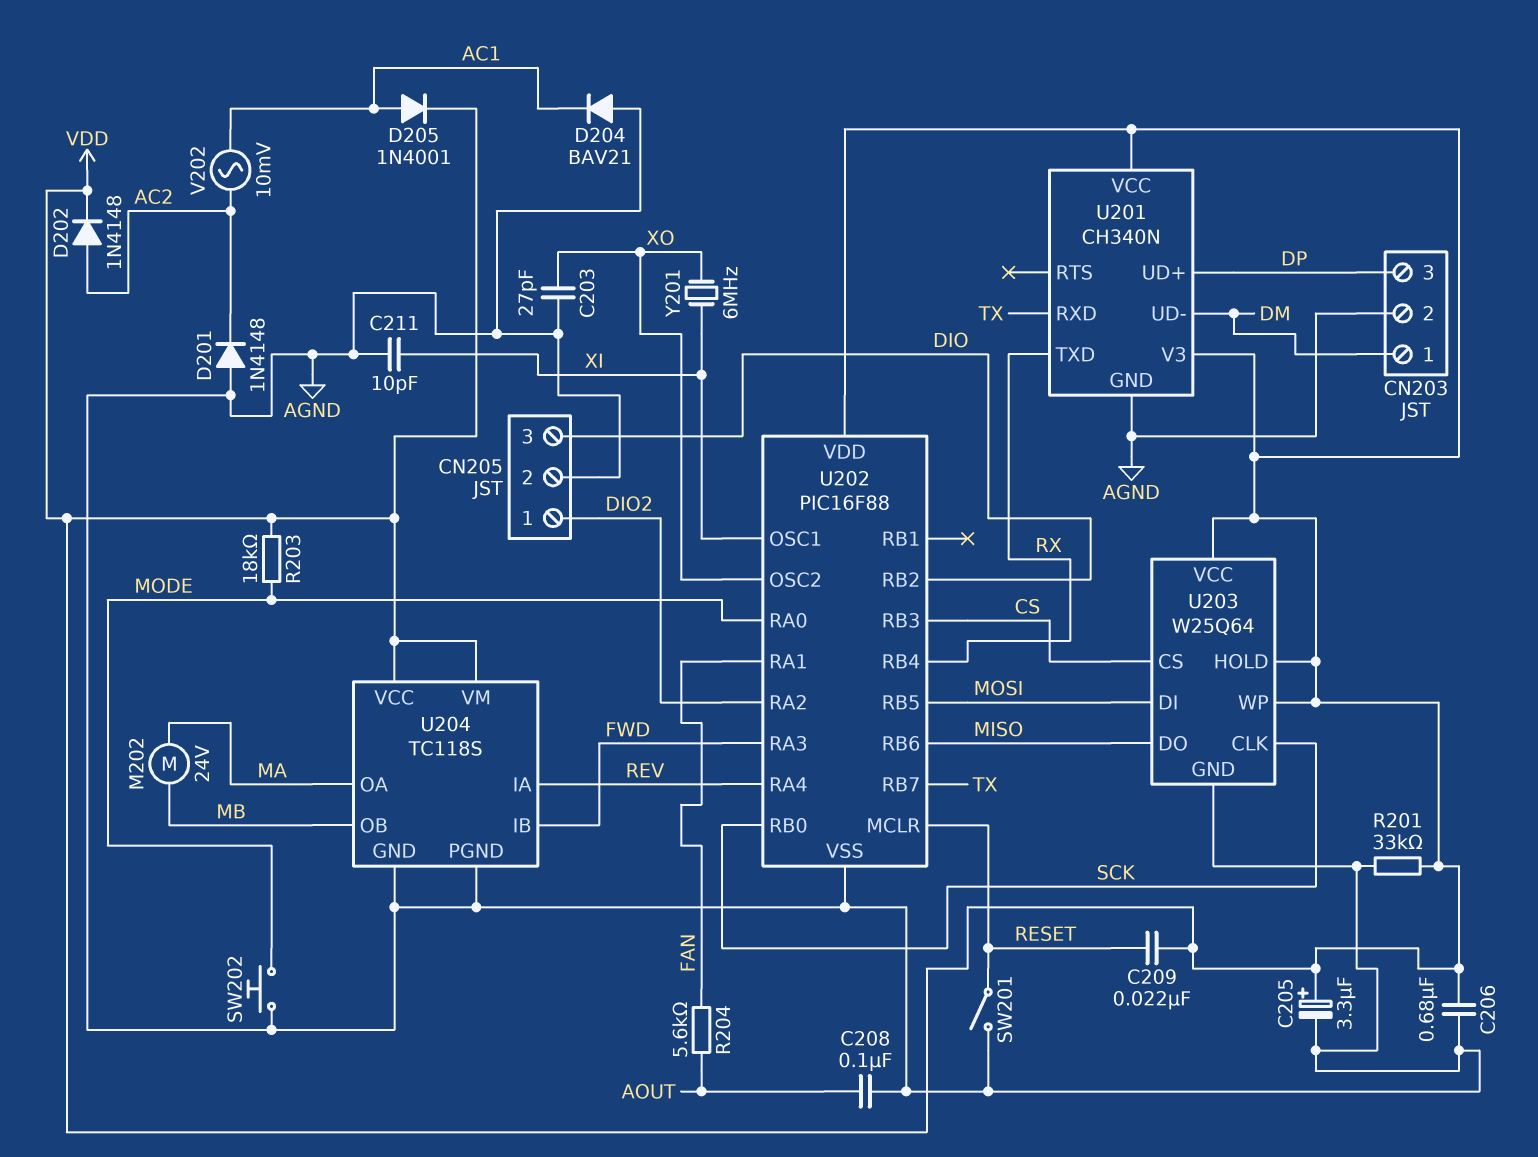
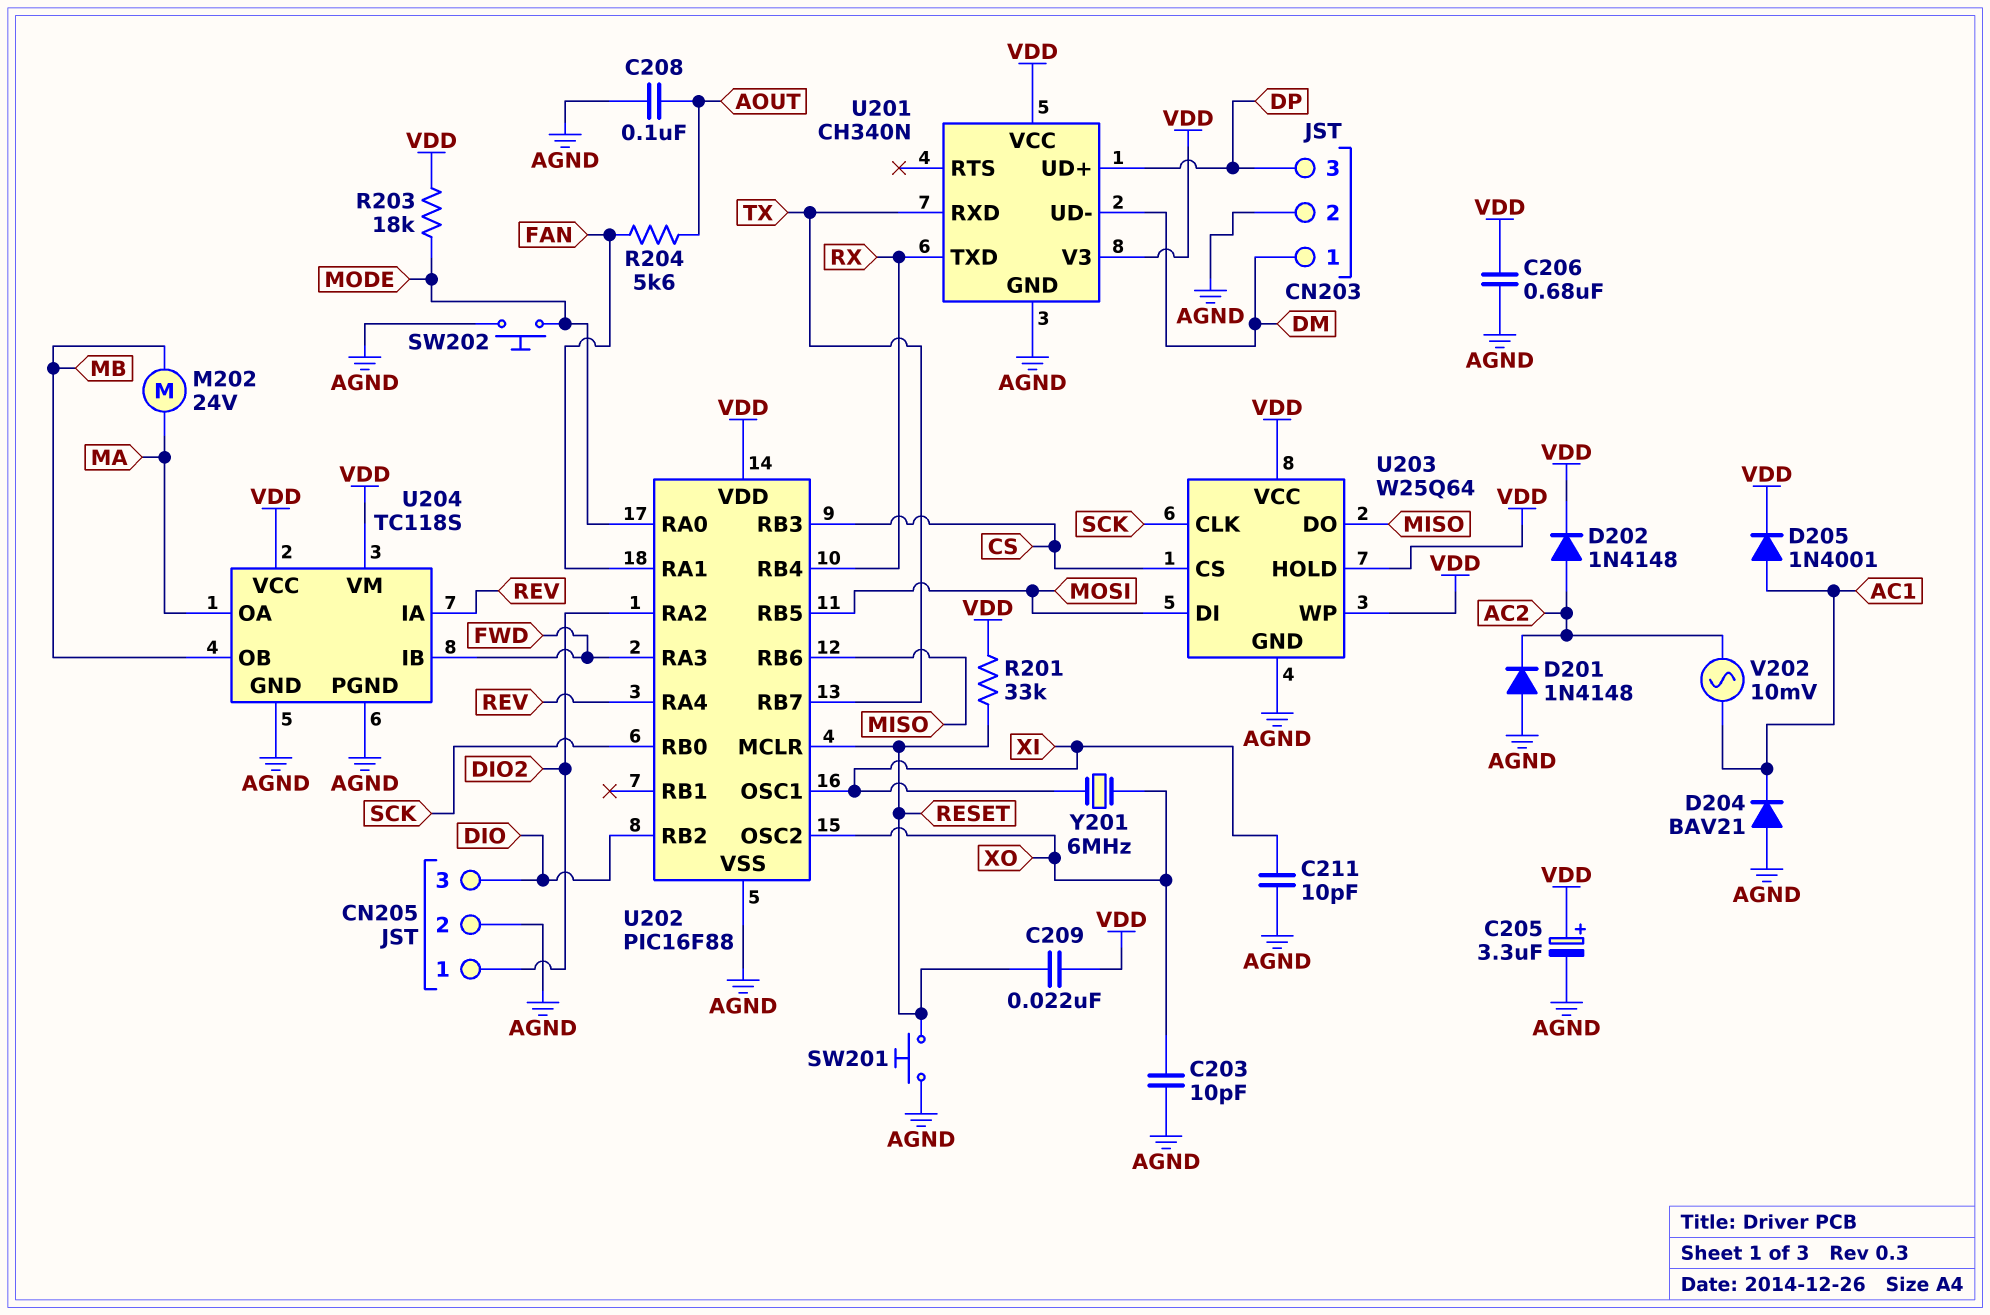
C203: 27pF (AGND, XO) -> 10pF (AGND, XO)
R201: 33k (AGND, VDD) -> 33k (RESET, VDD)
SW201: switch (AGND, RESET) -> button (AGND, RESET)

